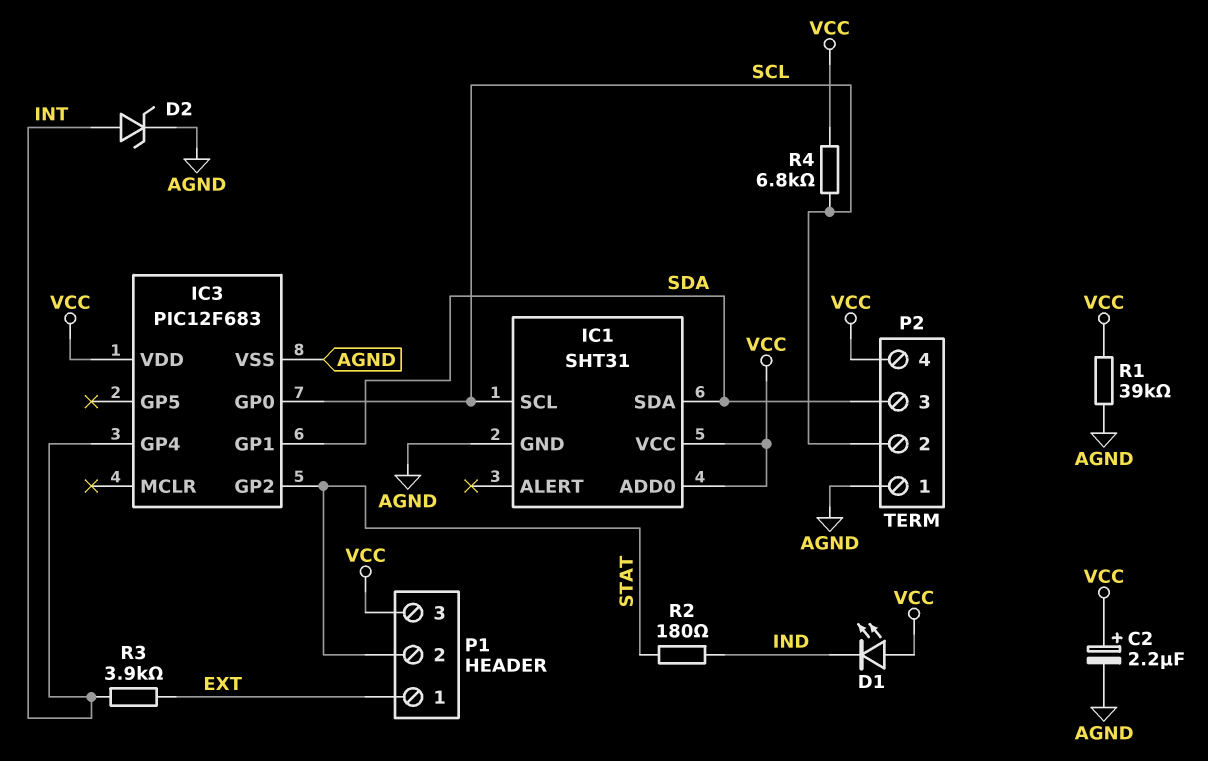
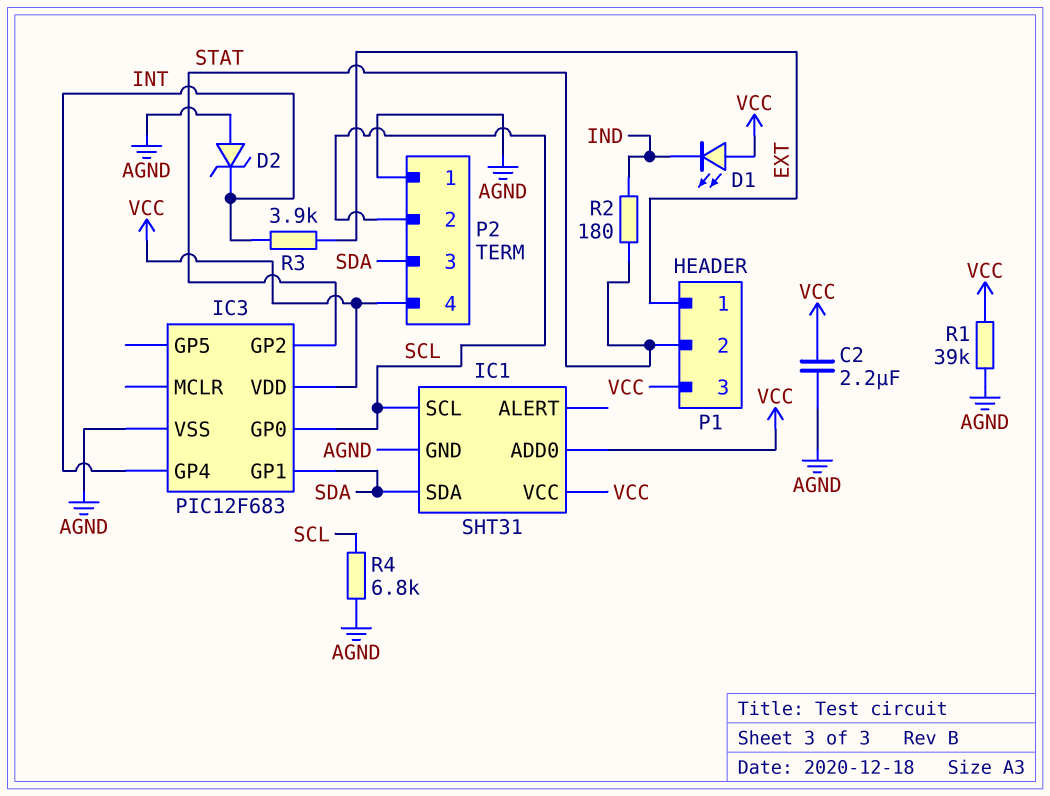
C2: 2.2uF (plus VCC, minus AGND) -> 2.2uF (AGND, VCC)
D2: zener (A INT, K AGND) -> zener (A AGND, K INT)
R4: 6.8k (SCL, VCC) -> 6.8k (AGND, SCL)

